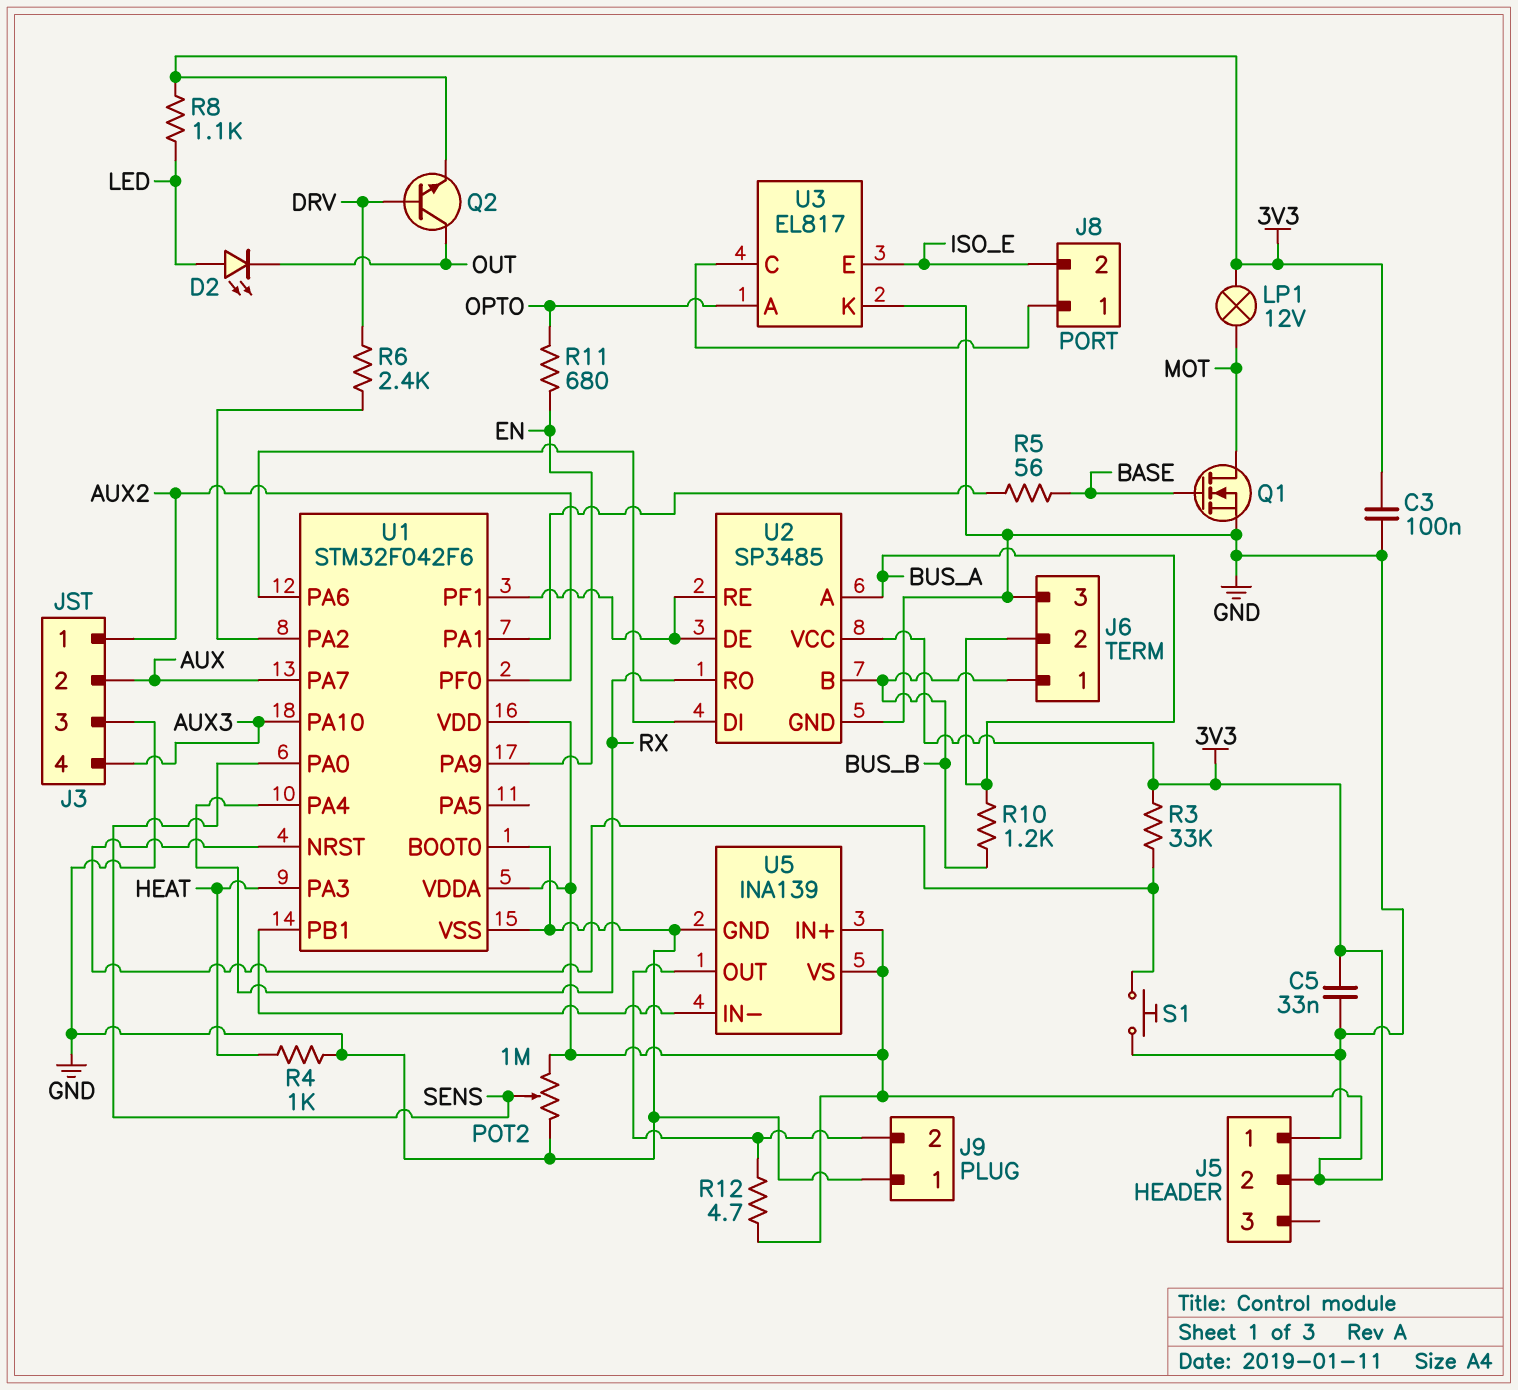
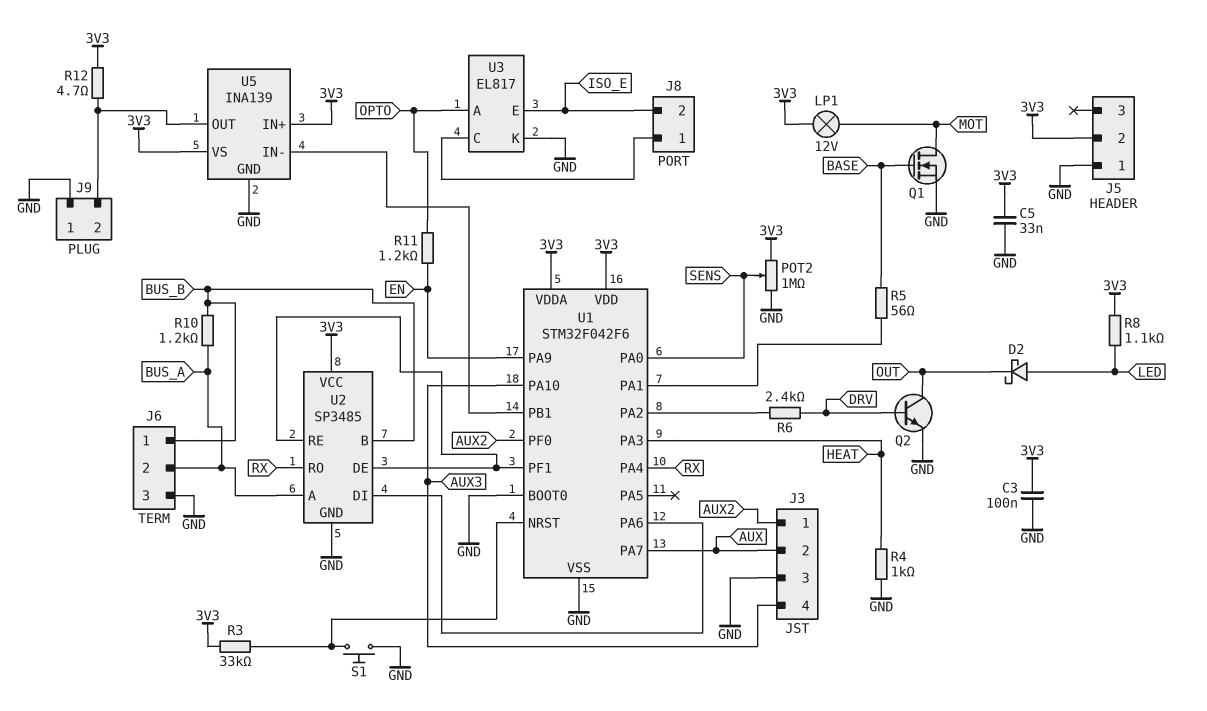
D2: LED (A LED, K OUT) -> schottky (A LED, K OUT)
Q2: NPN (B DRV, C OUT, E 3V3) -> NPN (B DRV, C OUT, E GND)
R11: 680 (EN, OPTO) -> 1.2k (EN, OPTO)

